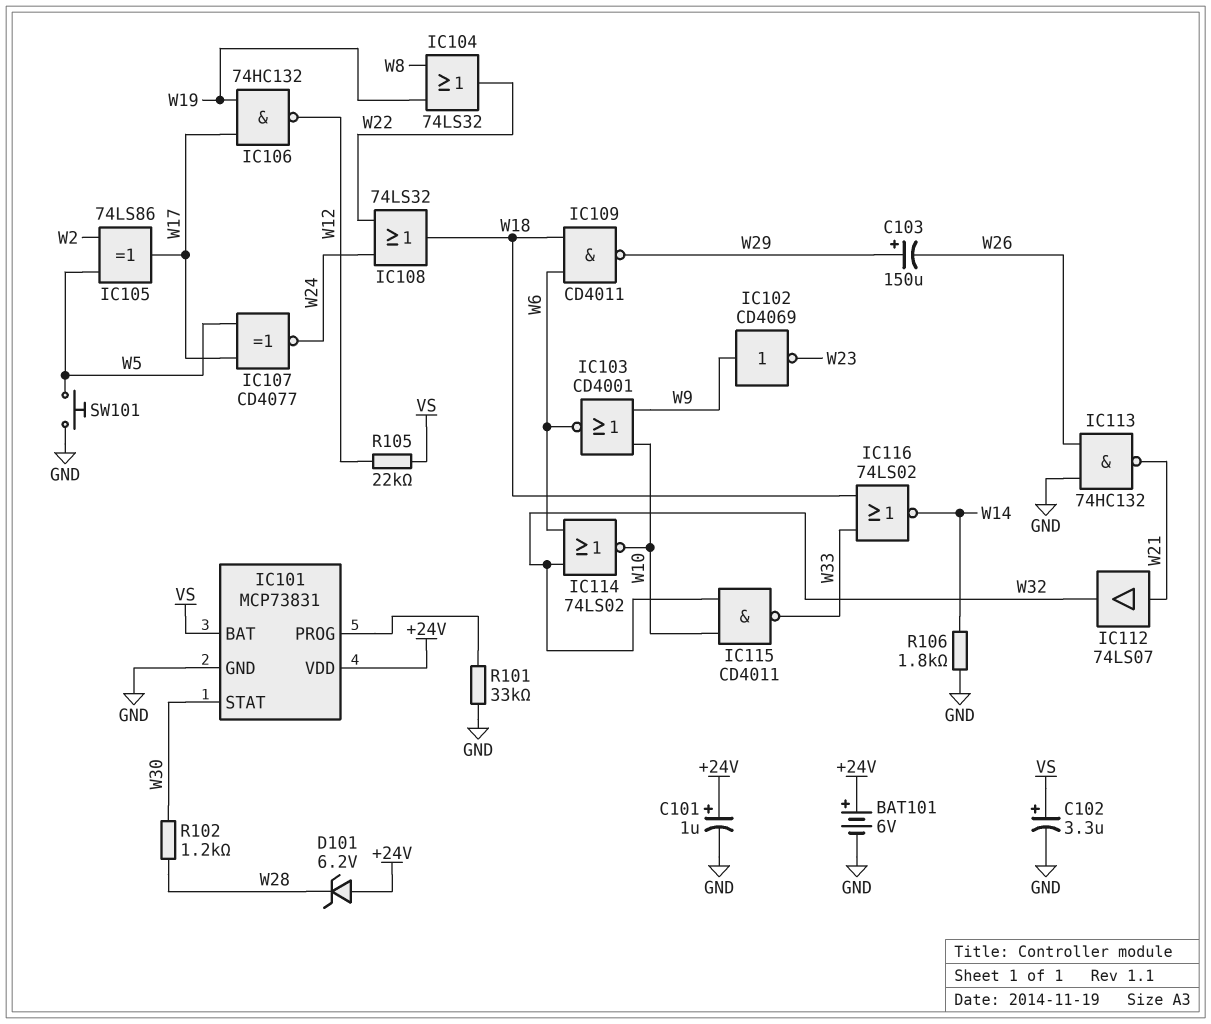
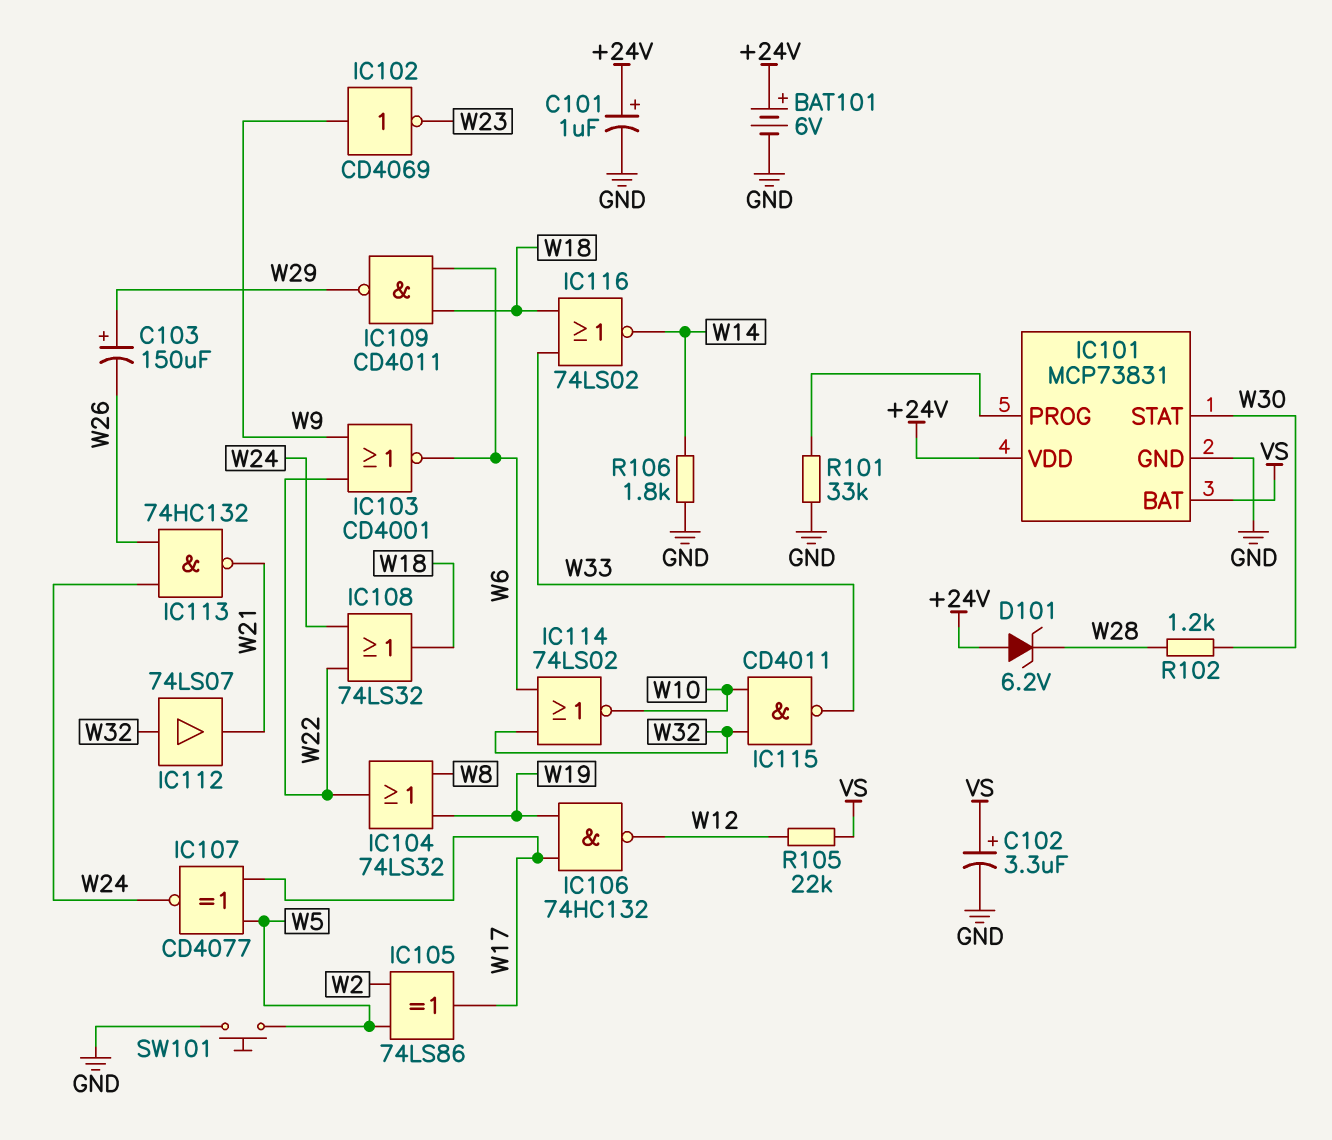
IC103: NOR CD4001 (in W9, in W10, out W6) -> NOR CD4001 (in W9, in W22, out W6)
IC112: buffer 74LS07 (in W21, out W32) -> buffer 74LS07 (in W32, out W21)
IC113: NAND 74HC132 (in GND, in W26, out W21) -> NAND 74HC132 (in W24, in W26, out W21)

